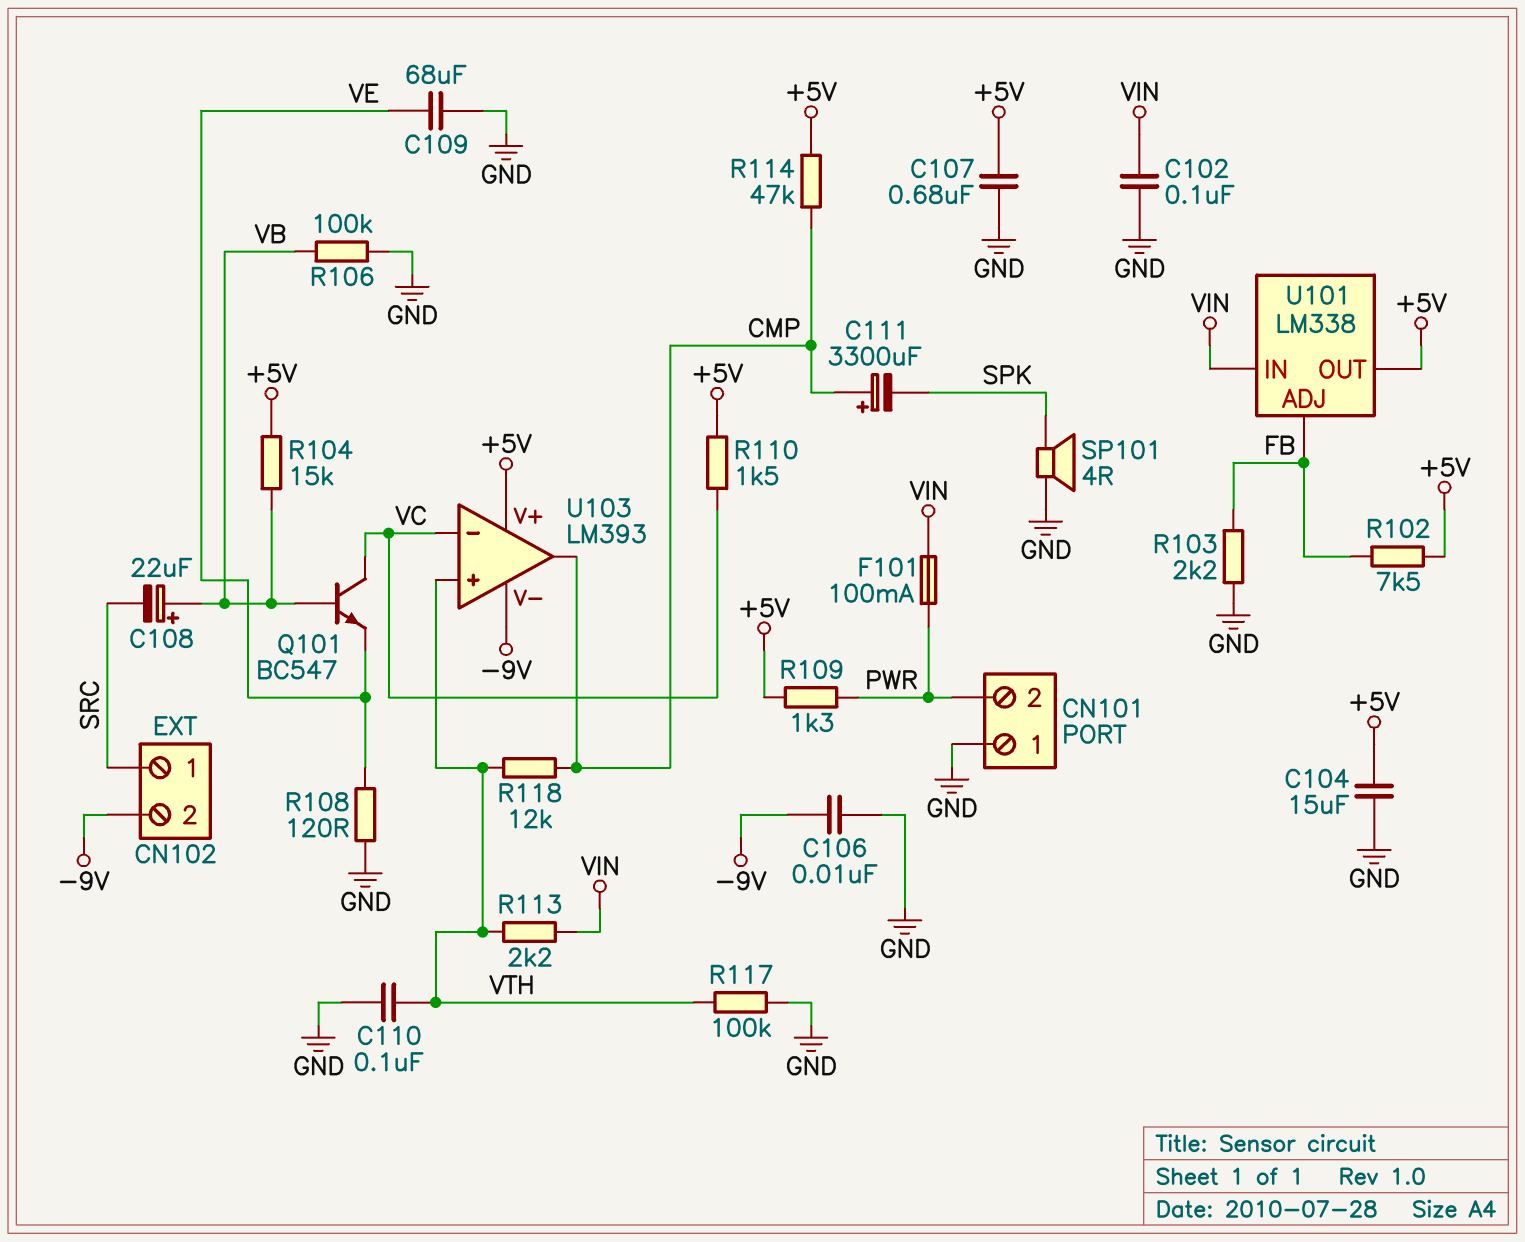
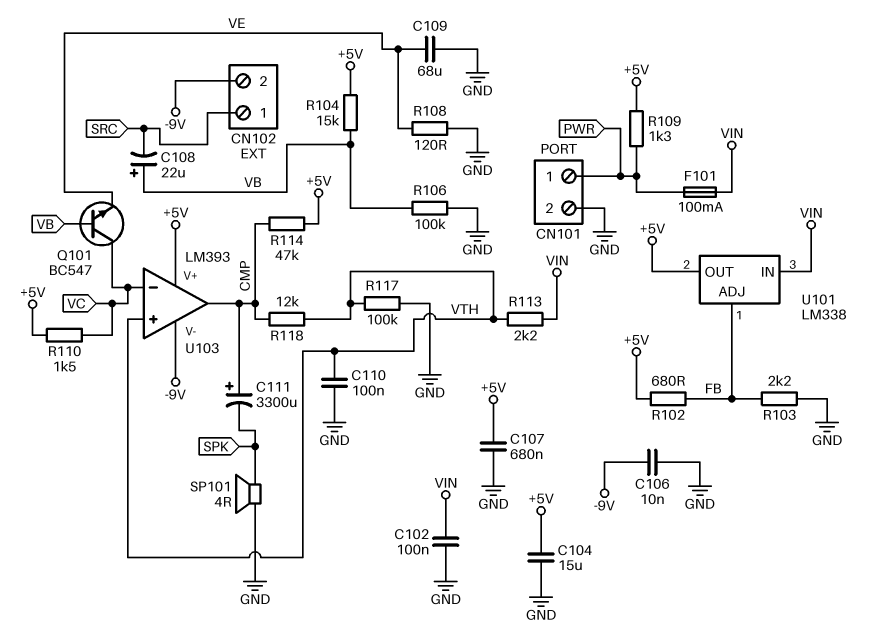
CN101 pin 1: GND -> PWR
CN101 pin 2: PWR -> GND
R102: 7.5k (+5V, FB) -> 680 (+5V, FB)

